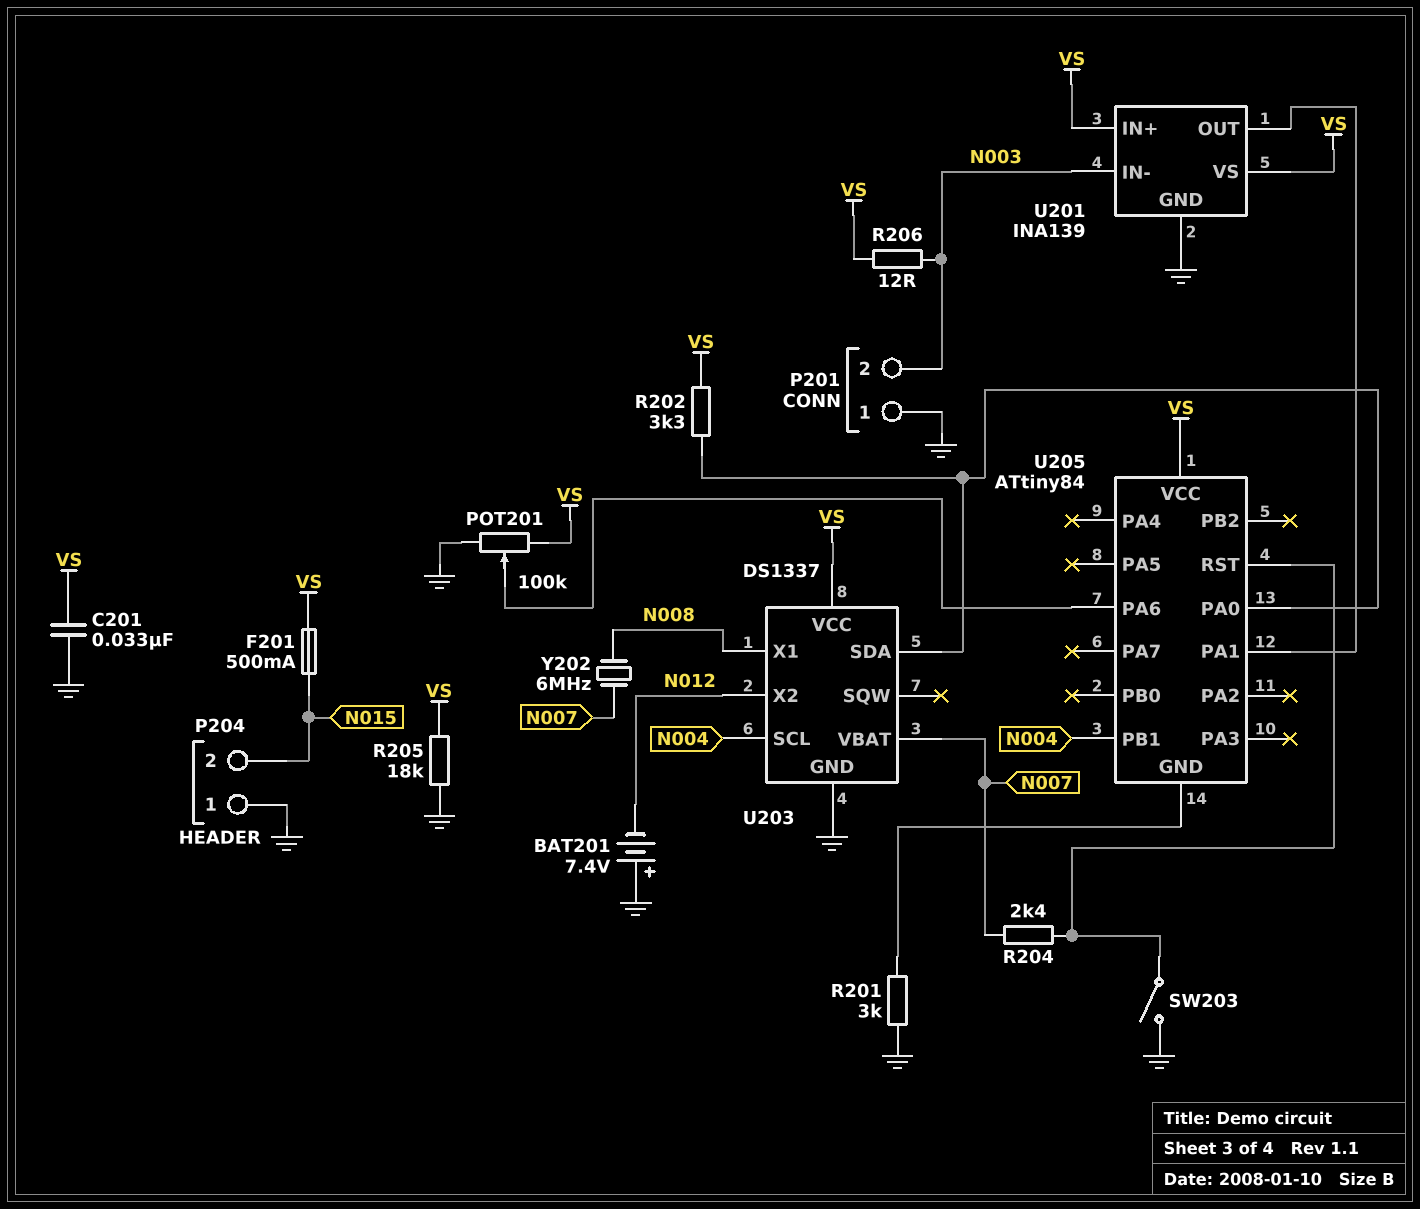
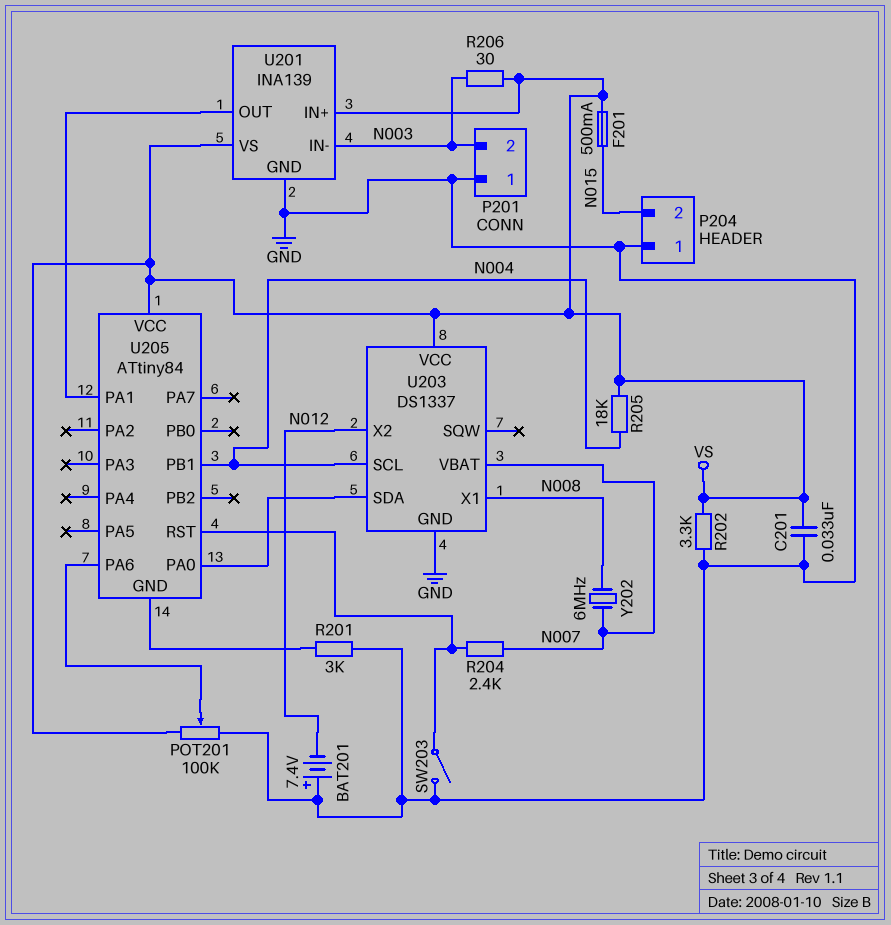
R202: 3.3k (U203/SDA, VS) -> 3.3k (GND, VS)
R205: 18k (GND, VS) -> 18k (N004, VS)
R206: 12 (N003, VS) -> 30 (N003, VS)

